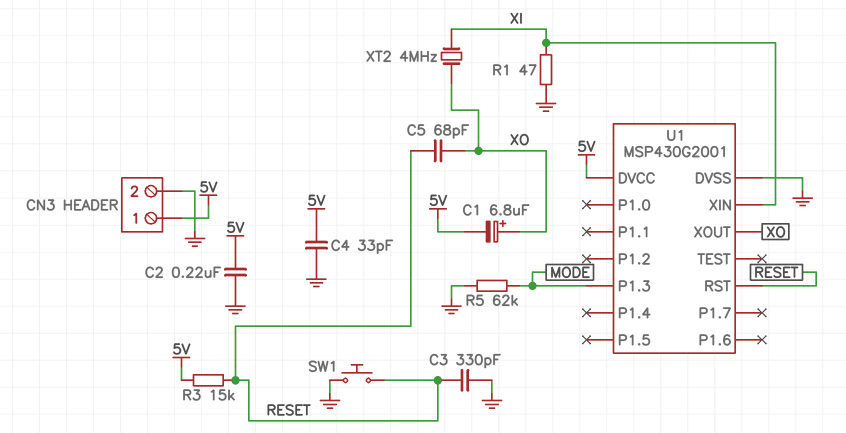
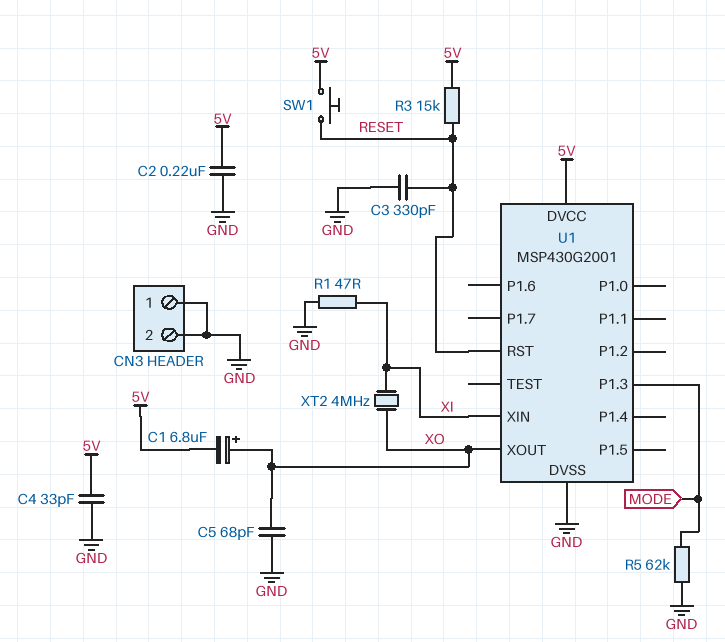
C5: 68pF (RESET, XO) -> 68pF (GND, XO)
CN3 pin 1: 5V -> GND
SW1: button (GND, RESET) -> button (5V, RESET)

